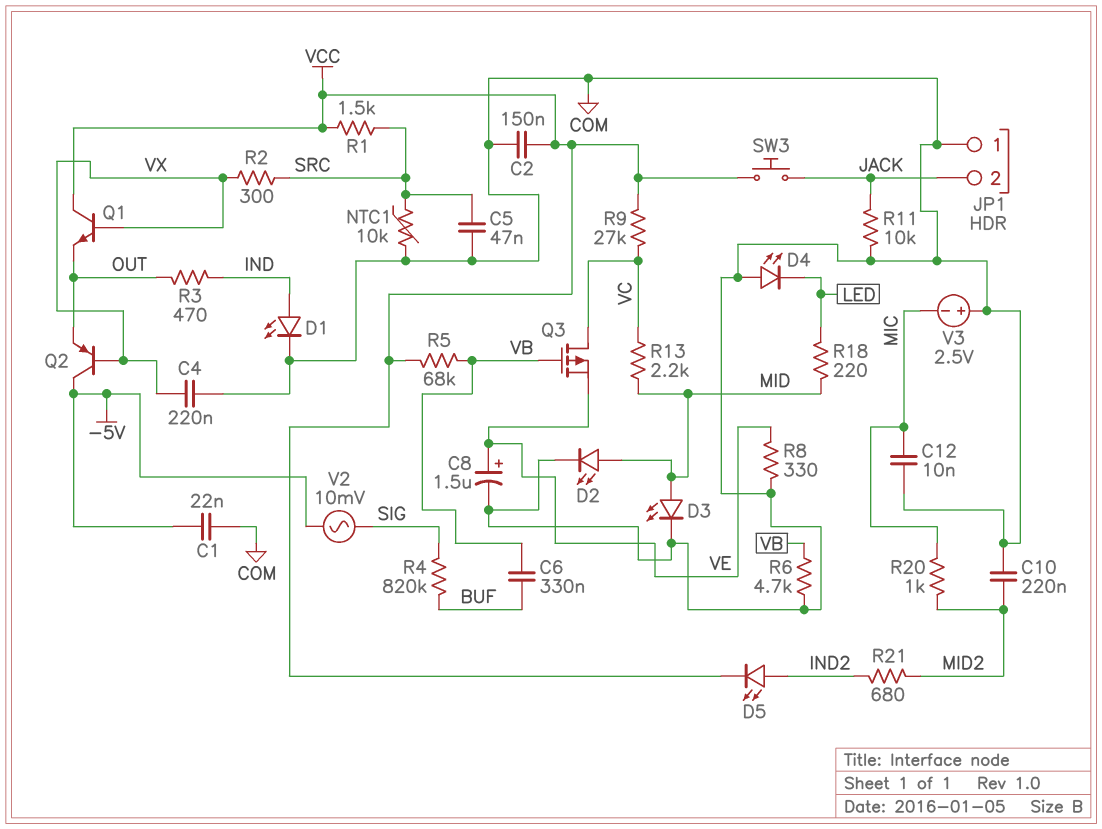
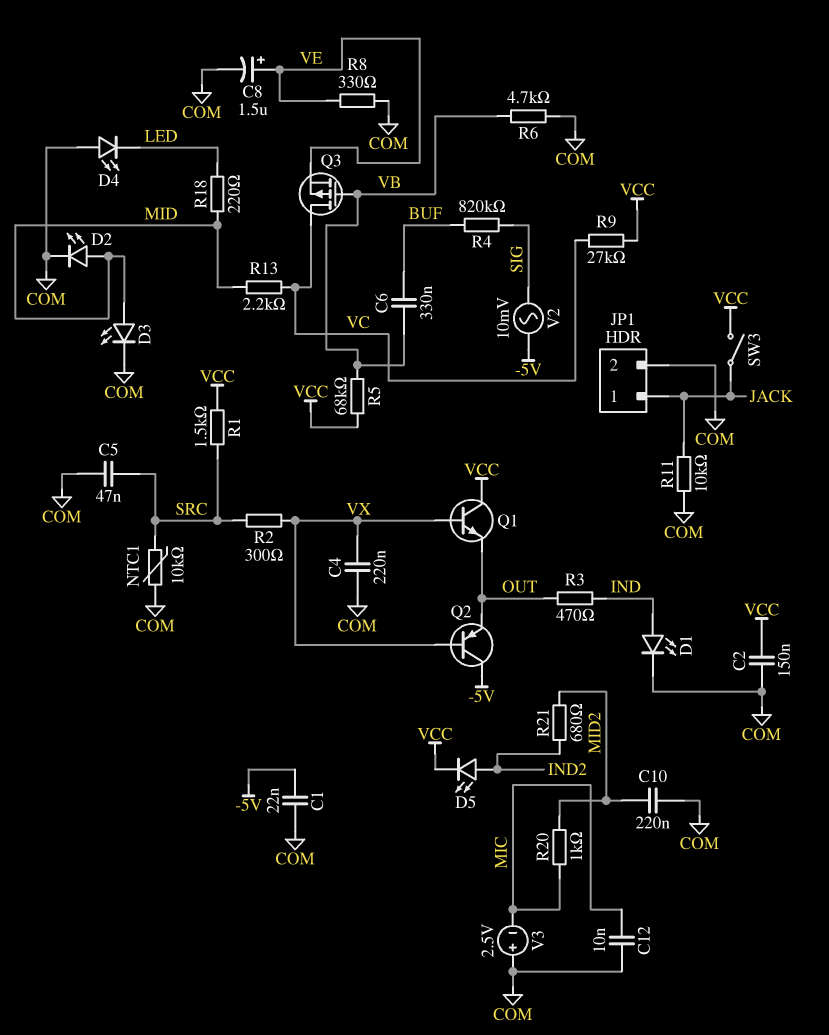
JP1 pin 1: COM -> JACK
JP1 pin 2: JACK -> COM
SW3: button (JACK, VCC) -> switch (JACK, VCC)

